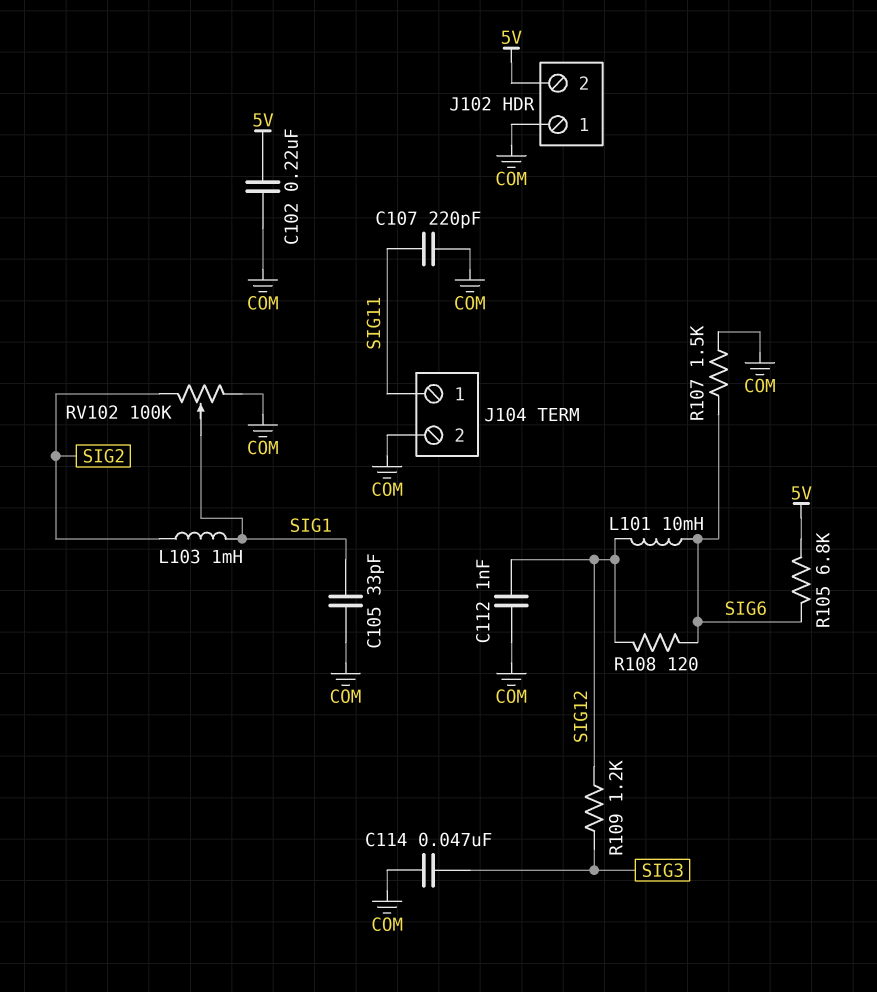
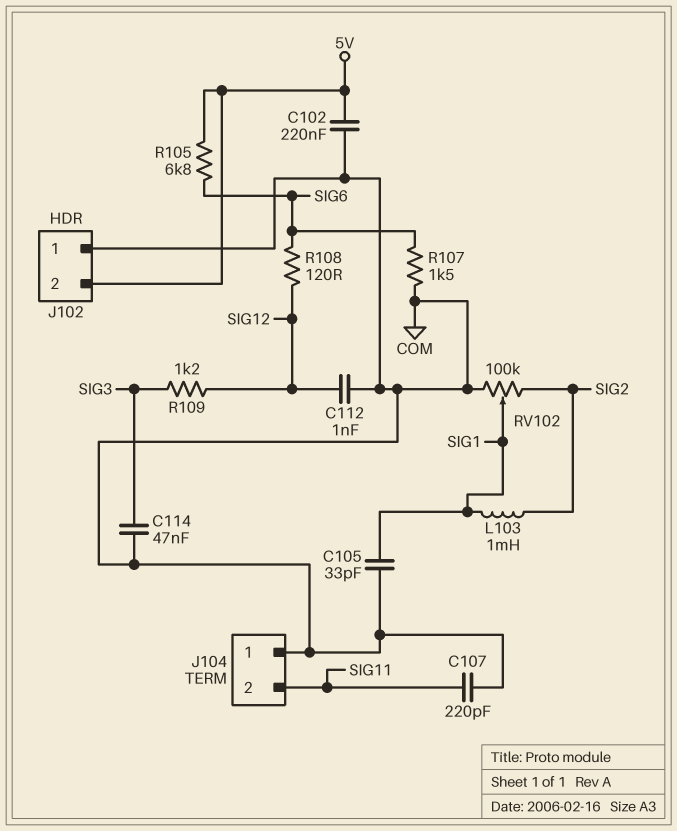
J104 pin 1: SIG11 -> COM
J104 pin 2: COM -> SIG11
L101: 10mH (SIG6, SIG12) -> none

